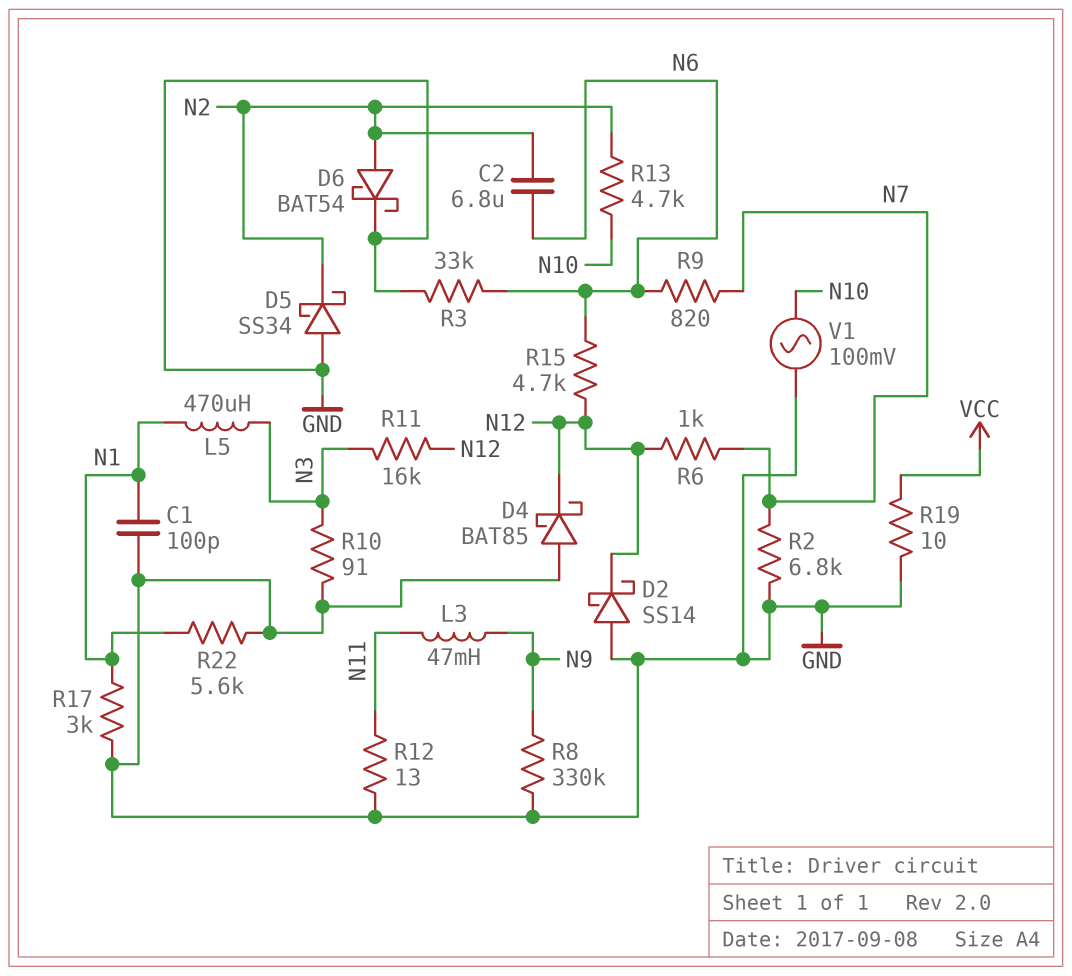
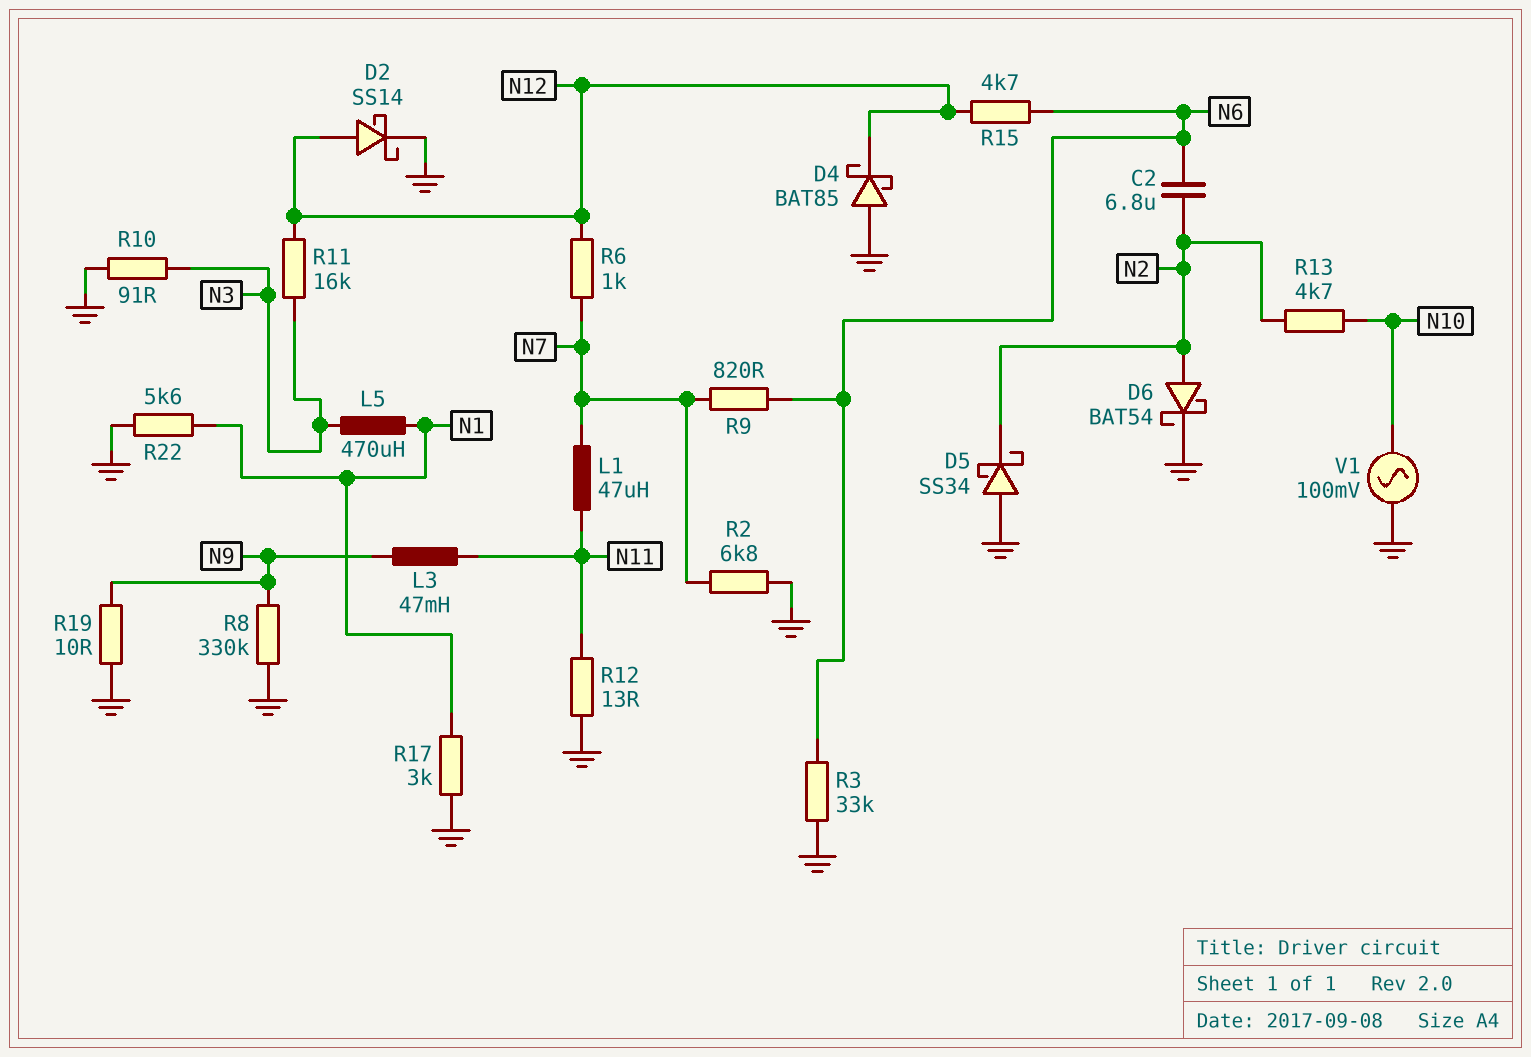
C1: 100pF (GND, N1) -> none
D2: schottky SS14 (A GND, K N12) -> schottky SS14 (A N12, K GND)
L1: none -> 47uH (N7, N11)
R19: 10 (GND, VCC) -> 10 (GND, N9)

